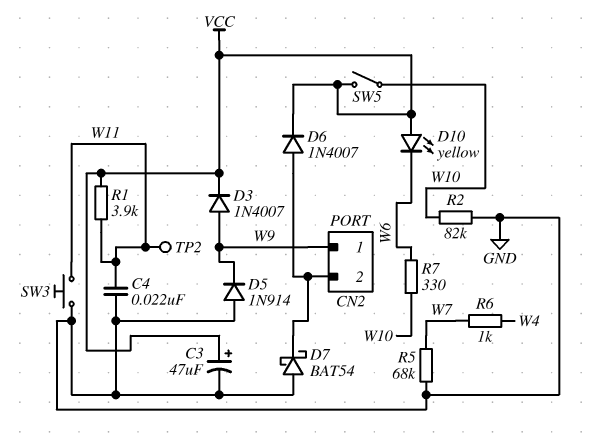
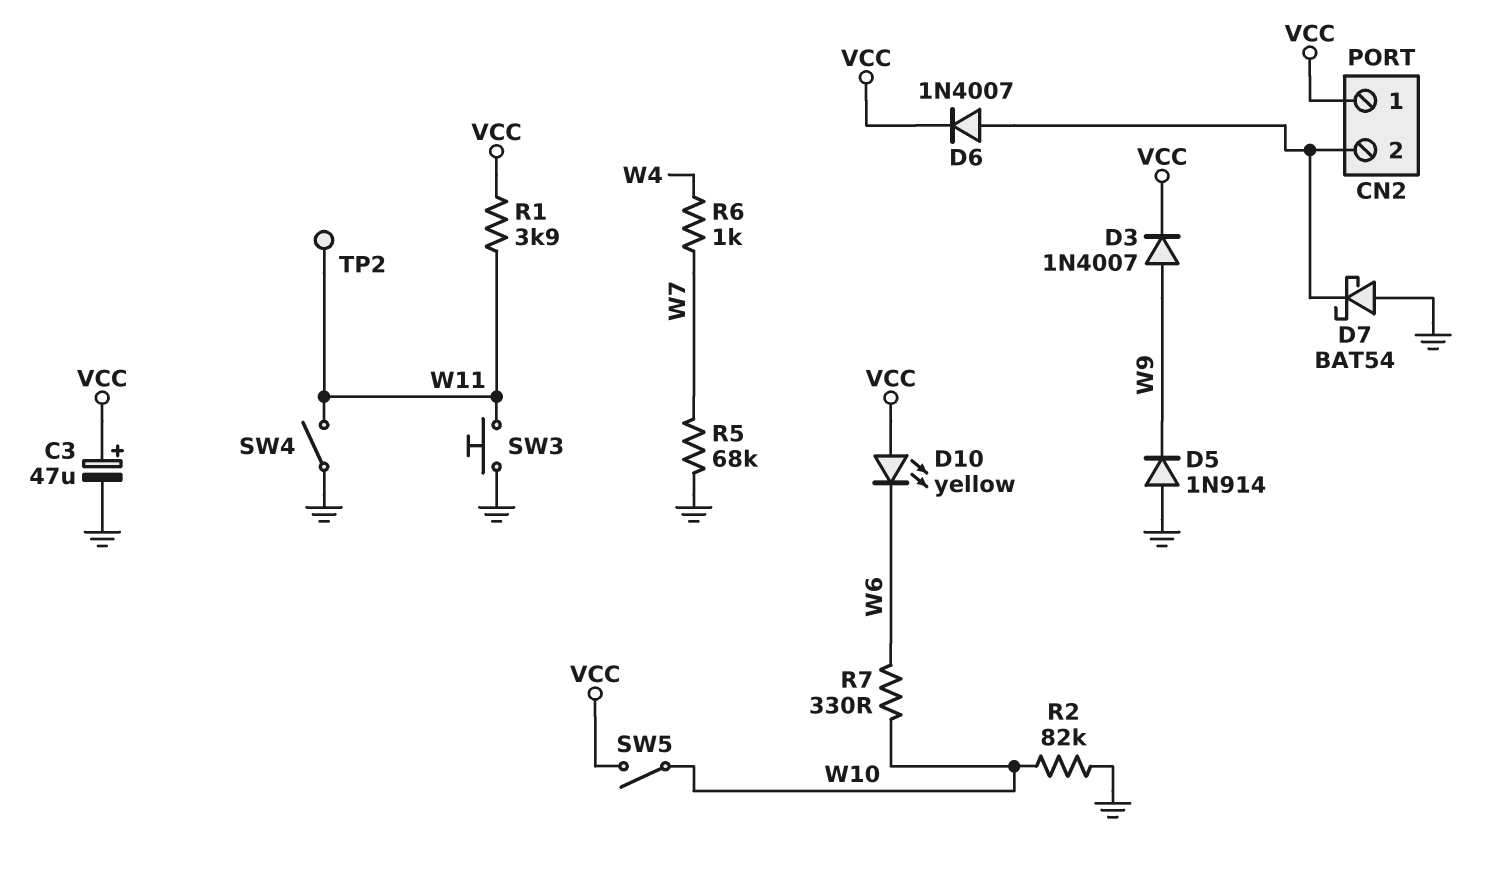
C4: 22nF (GND, W11) -> none
CN2 pin 1: W9 -> VCC
SW4: none -> switch (GND, W11)

